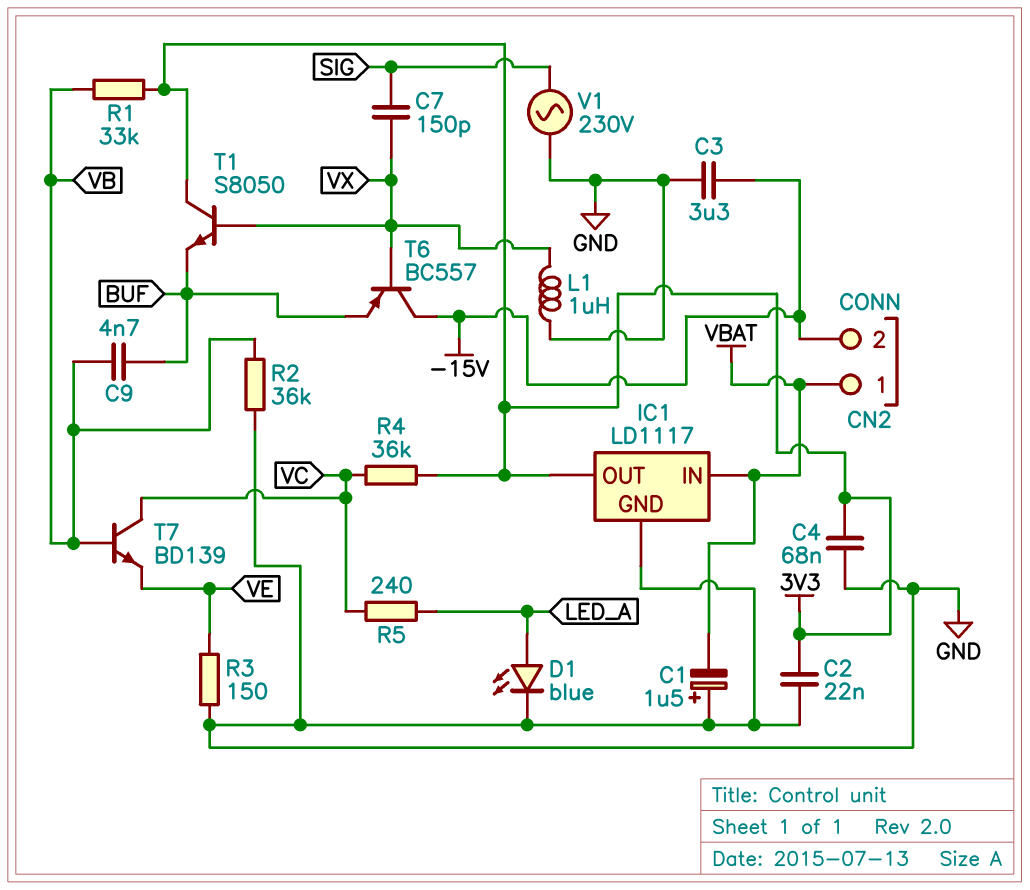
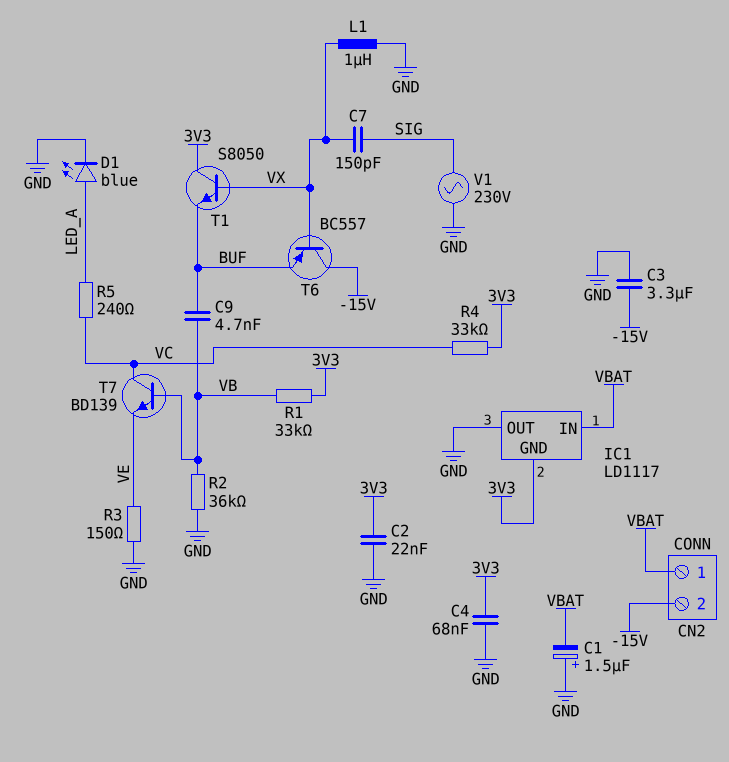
IC1 pin GND: GND -> 3V3
IC1 pin OUT: 3V3 -> GND
R4: 36k (3V3, VC) -> 33k (3V3, VC)

